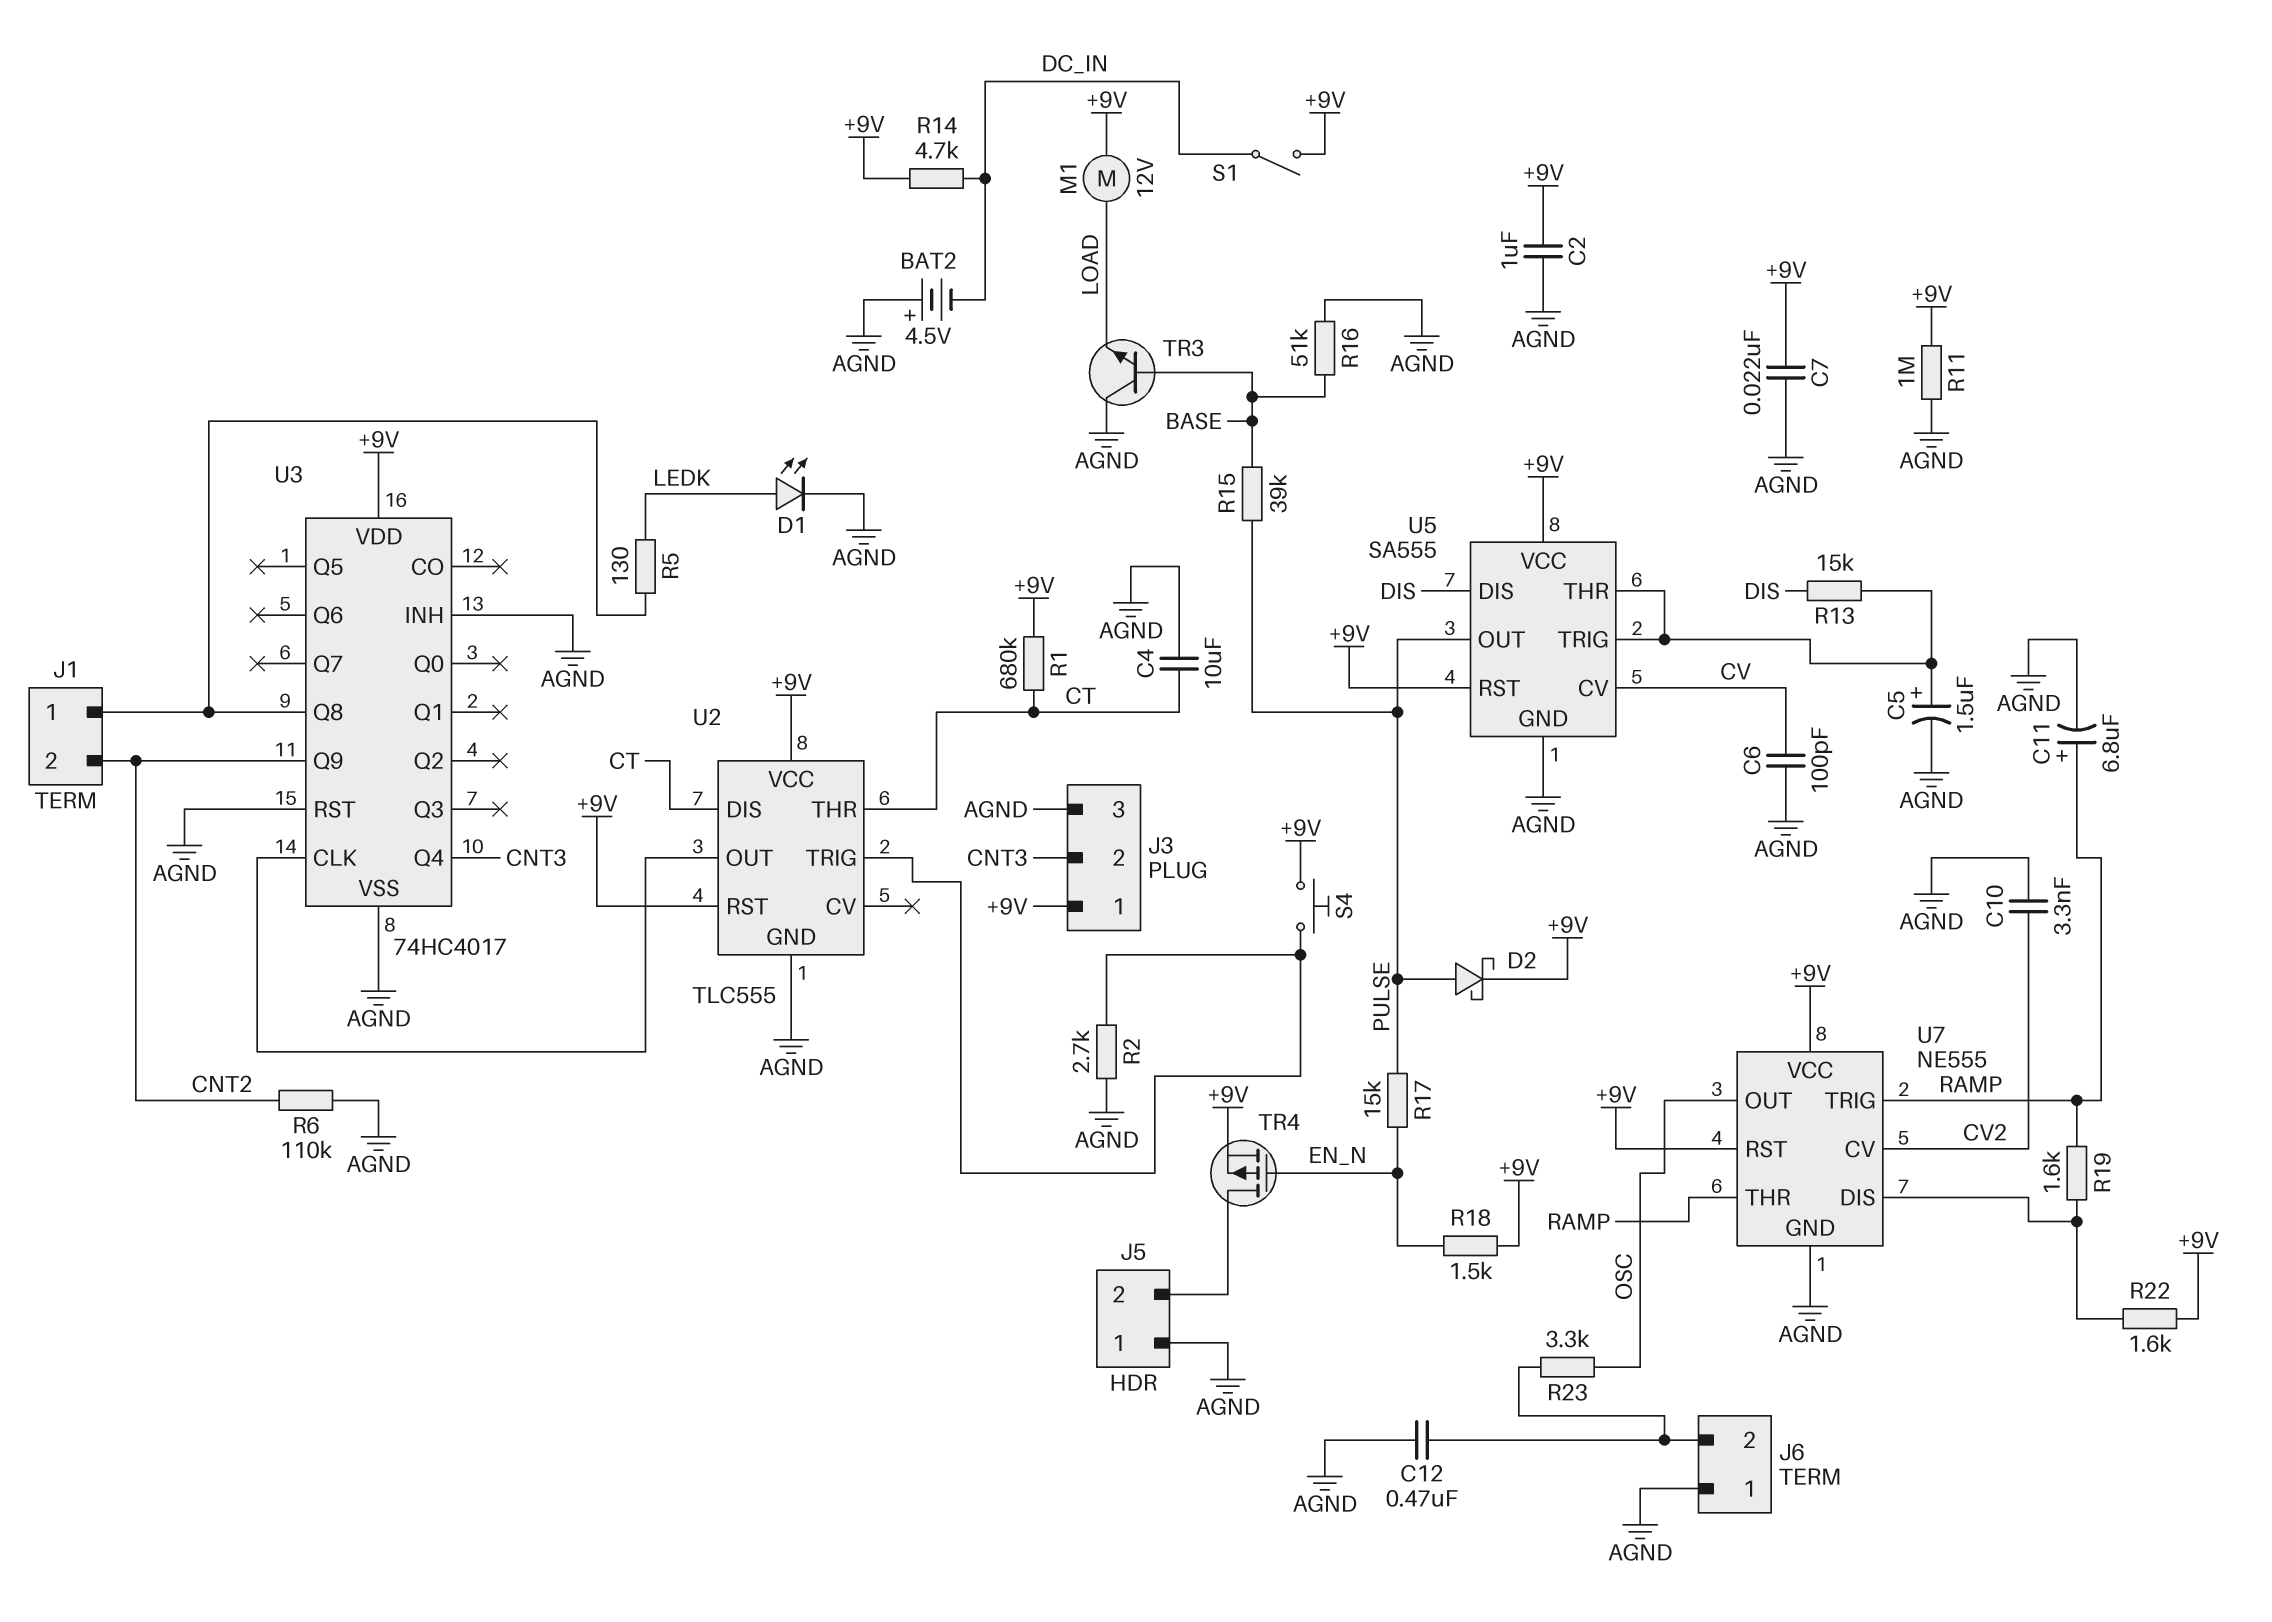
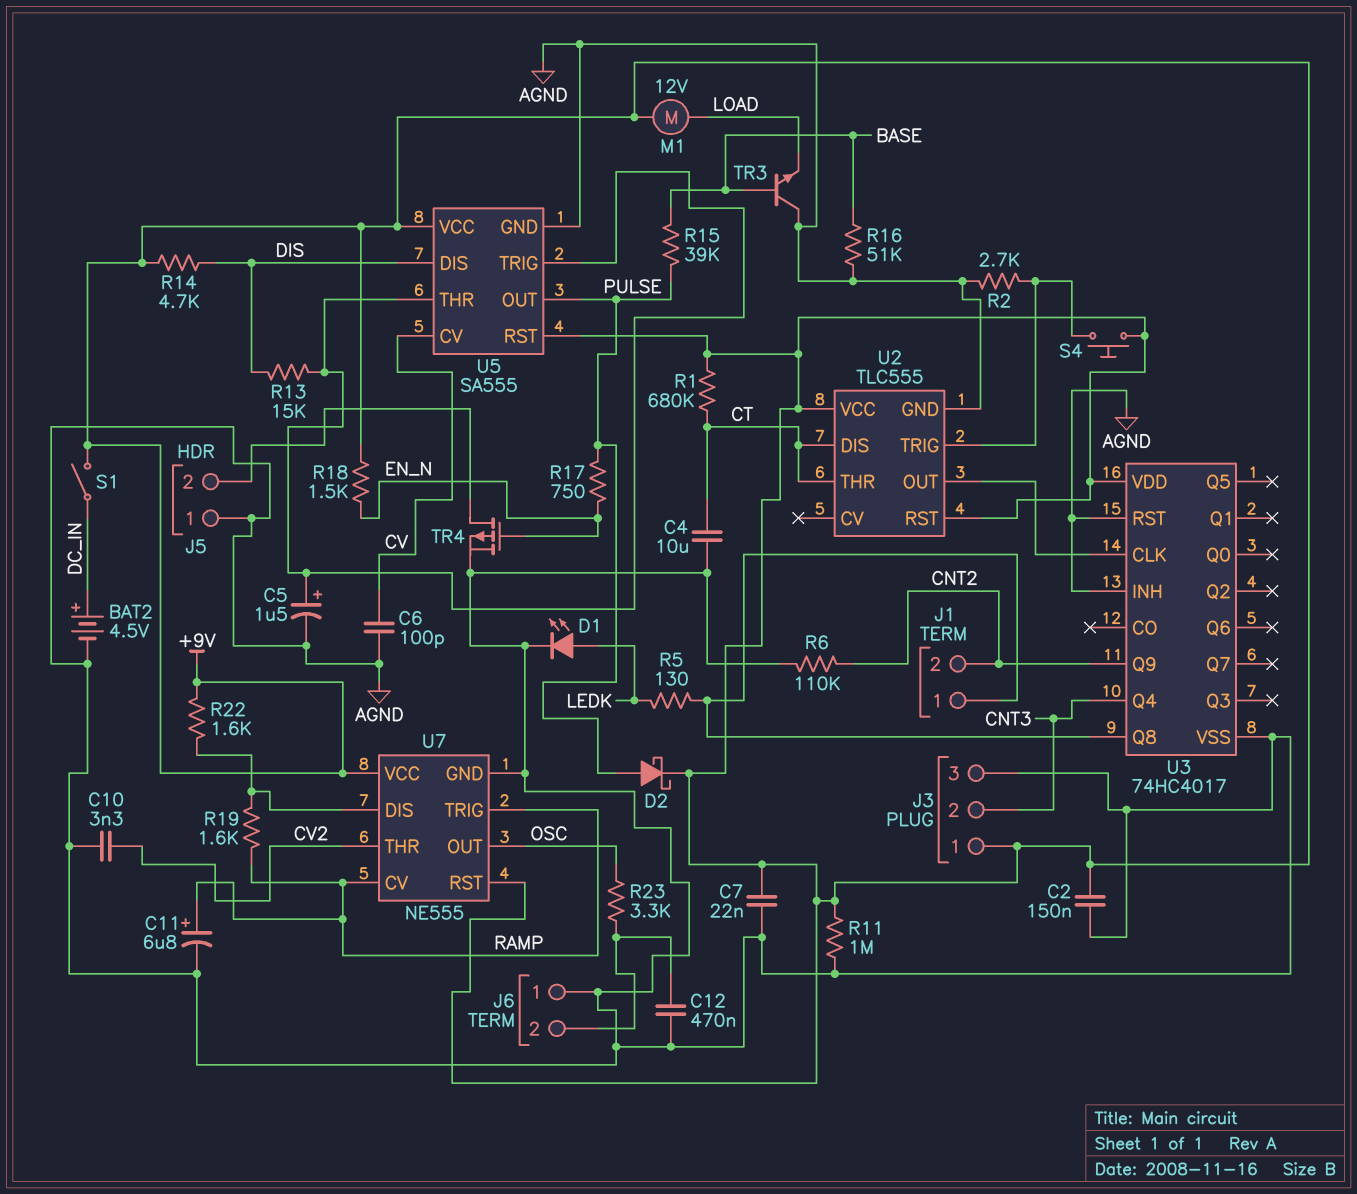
BAT2: 4.5V (plus AGND, minus DC_IN) -> 4.5V (plus DC_IN, minus AGND)
C2: 1uF (+9V, AGND) -> 150nF (+9V, AGND)
R14: 4.7k (+9V, DC_IN) -> 4.7k (+9V, DIS)
R17: 15k (EN_N, PULSE) -> 750 (EN_N, PULSE)
TR4: PMOS (G EN_N, D J5/2, S +9V) -> PMOS (G EN_N, D J5/2, S AGND)
U7 pin CV: CV2 -> RAMP
U7 pin THR: RAMP -> CV2

